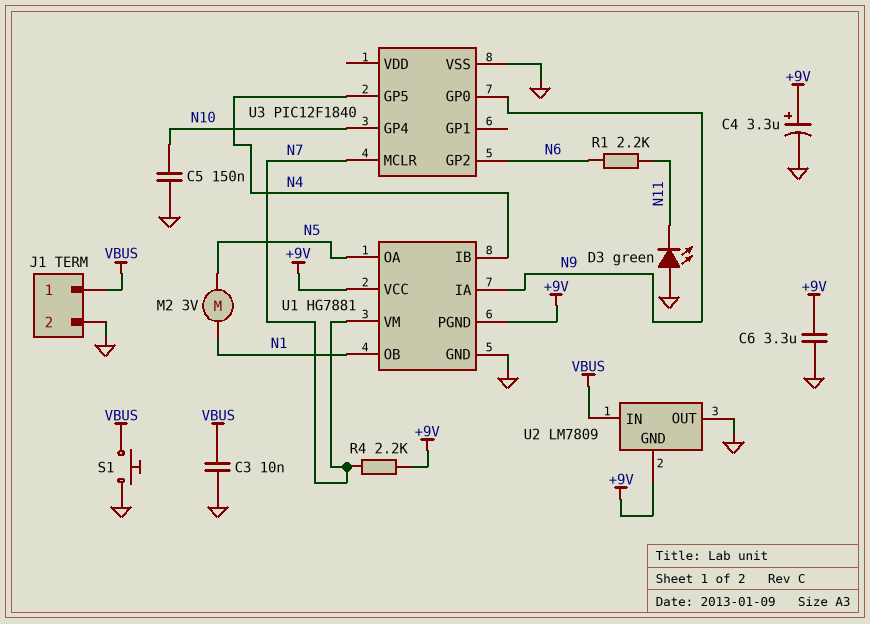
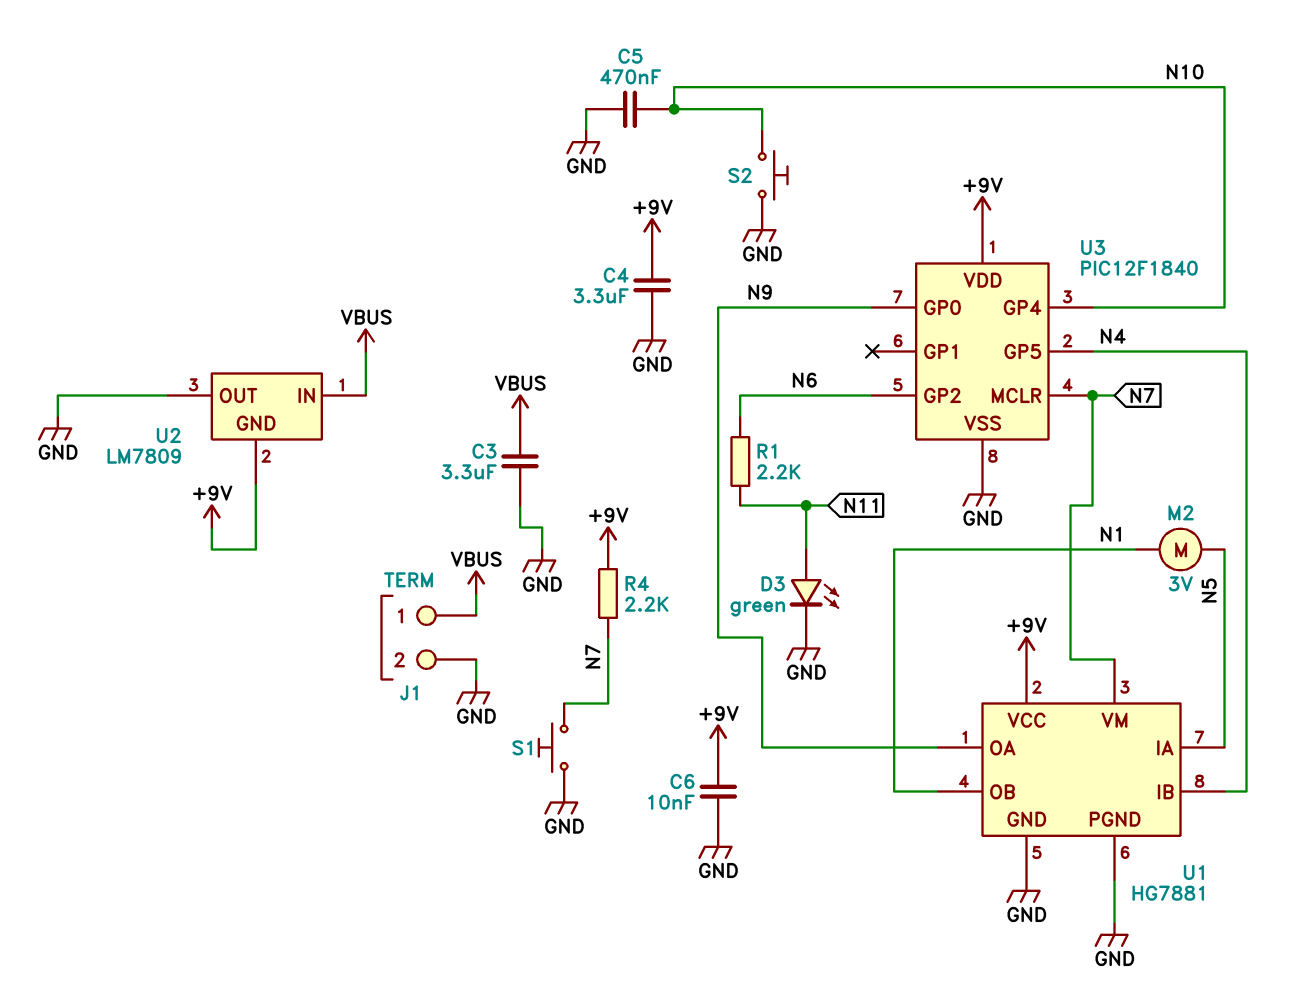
C3: 10nF (GND, VBUS) -> 3.3uF (GND, VBUS)
C4: 3.3uF (plus +9V, minus GND) -> 3.3uF (+9V, GND)
C5: 150nF (GND, N10) -> 470nF (GND, N10)
C6: 3.3uF (+9V, GND) -> 10nF (+9V, GND)
D3: LED green (A GND, K N11) -> LED green (A N11, K GND)
S1: button (GND, VBUS) -> button (GND, N7)
S2: none -> button (GND, N10)
U1 pin IA: N9 -> N5
U1 pin OA: N5 -> N9
U1 pin PGND: +9V -> GND
U3 pin VDD: none -> +9V

